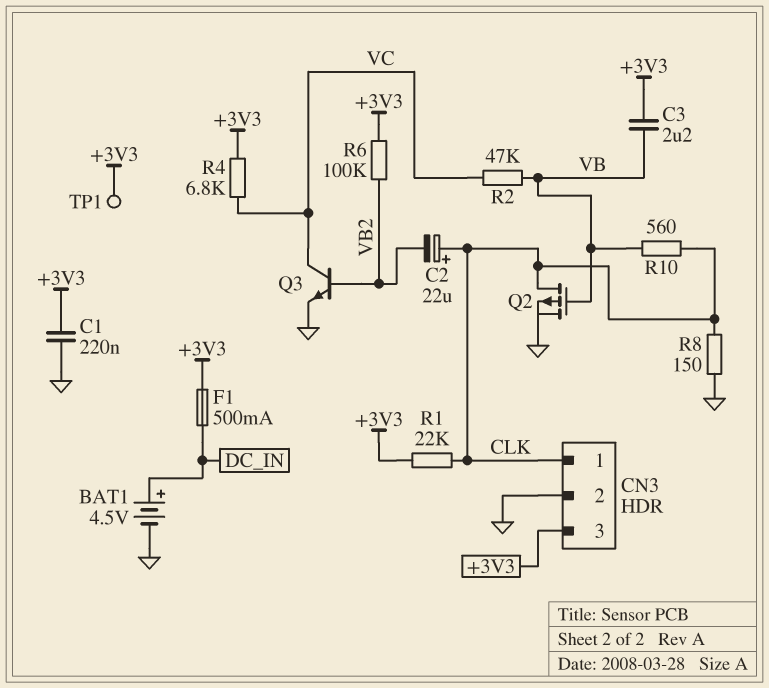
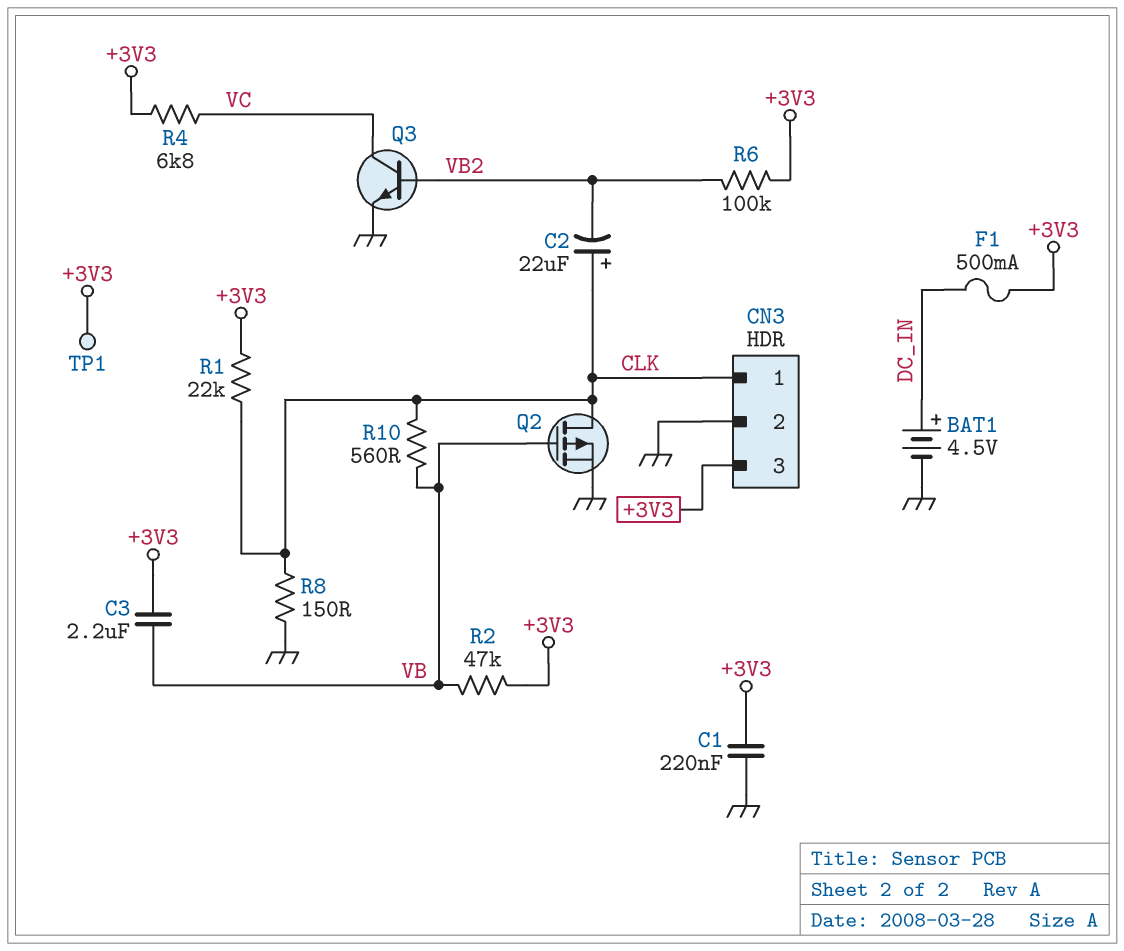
R2: 47k (VB, VC) -> 47k (+3V3, VB)

